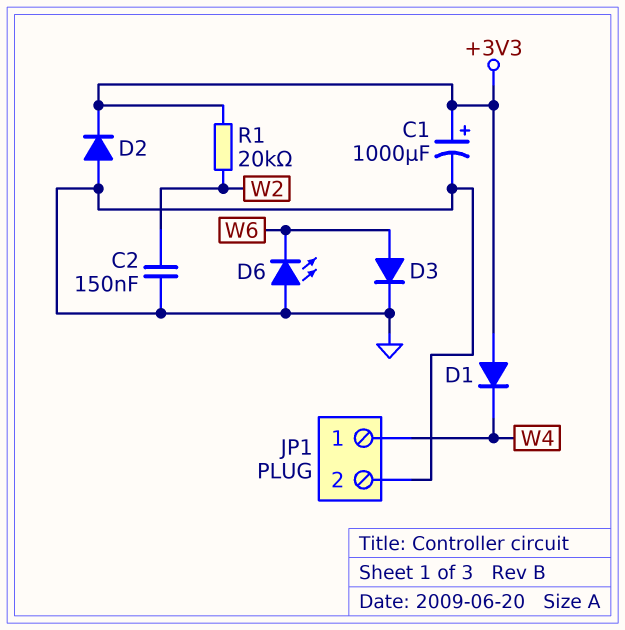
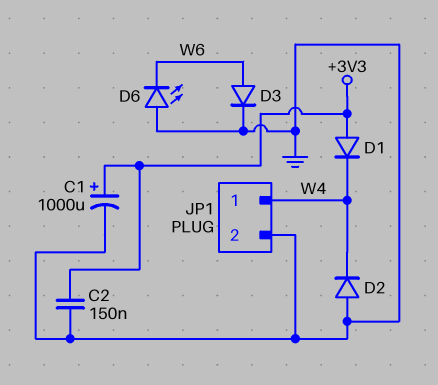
C2: 150nF (GND, W2) -> 150nF (+3V3, GND)
D2: diode (A GND, K +3V3) -> diode (A GND, K W4)
R1: 20k (+3V3, W2) -> none

